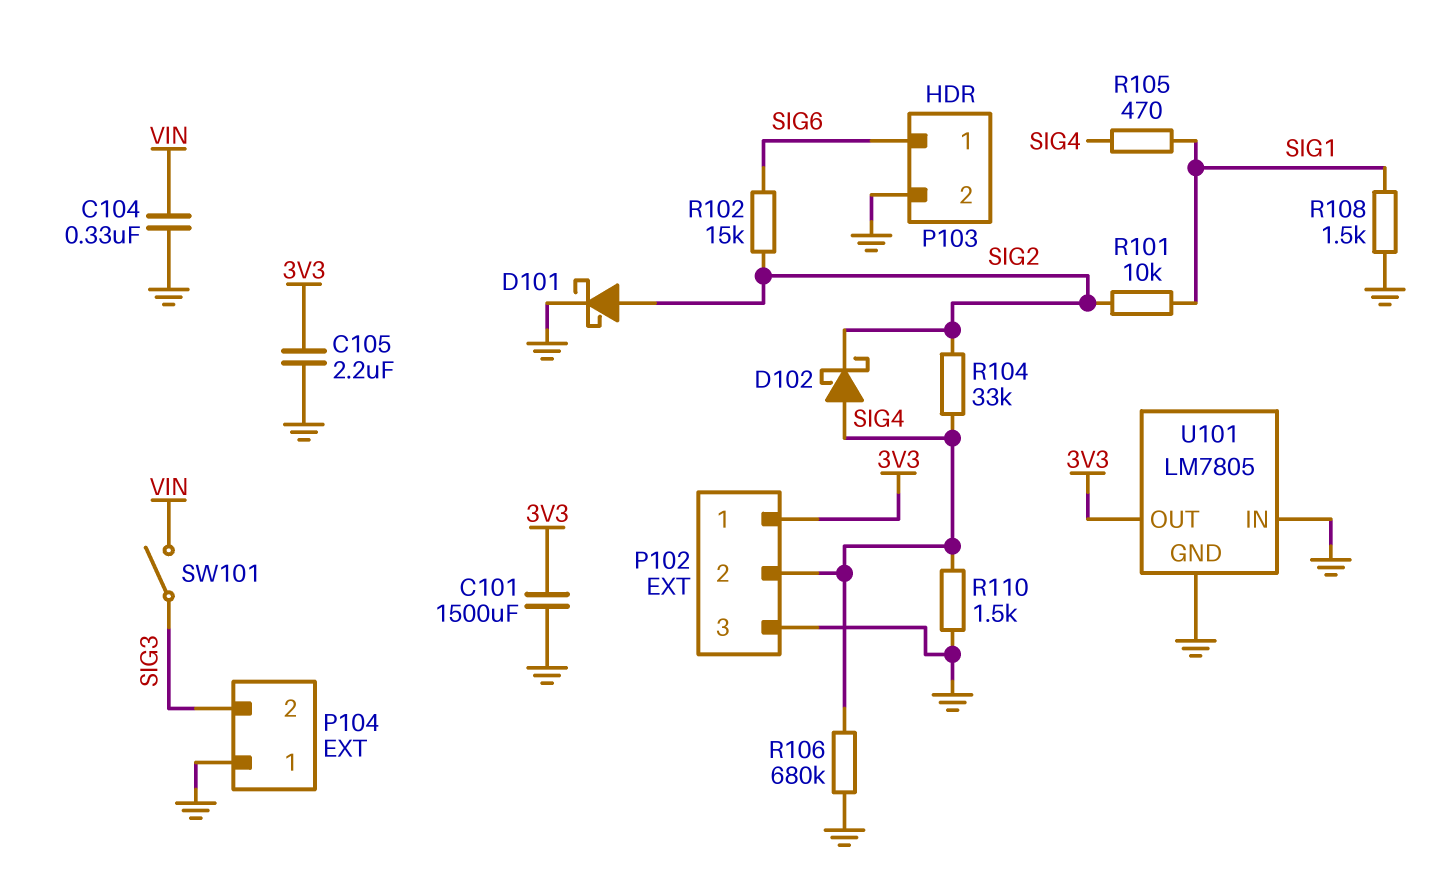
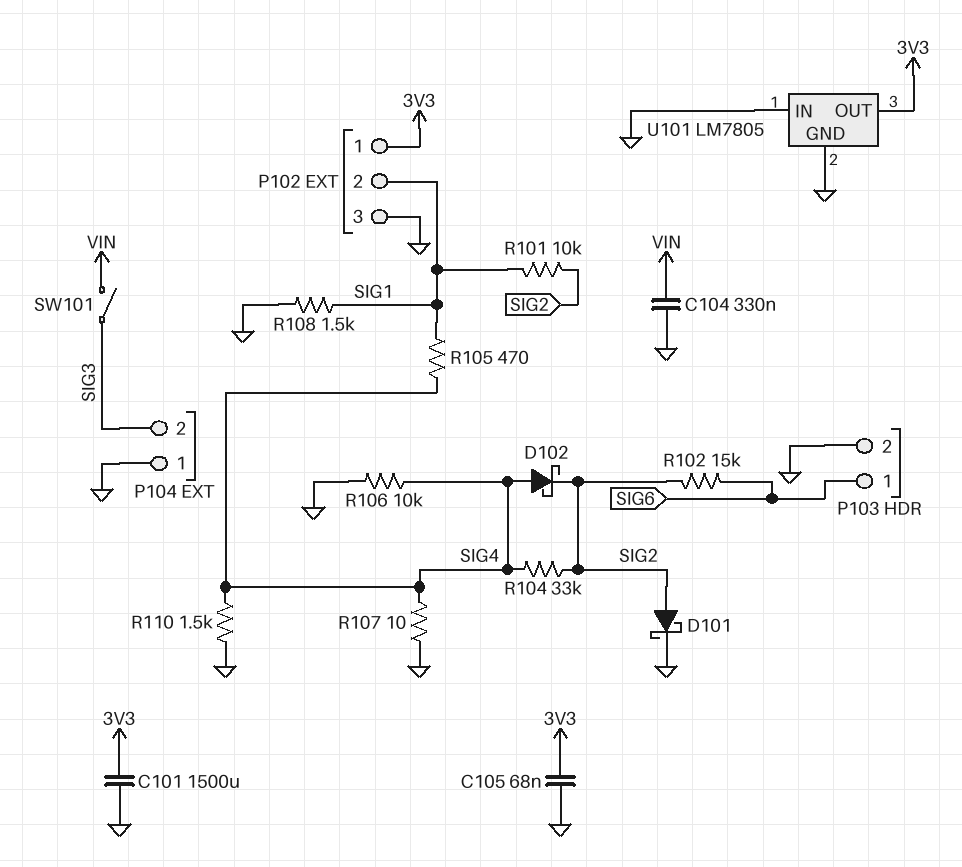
C105: 2.2uF (3V3, GND) -> 68nF (3V3, GND)
P102 pin 2: SIG4 -> SIG1
R106: 680k (GND, SIG4) -> 10k (GND, SIG4)
R107: none -> 10 (GND, SIG4)

